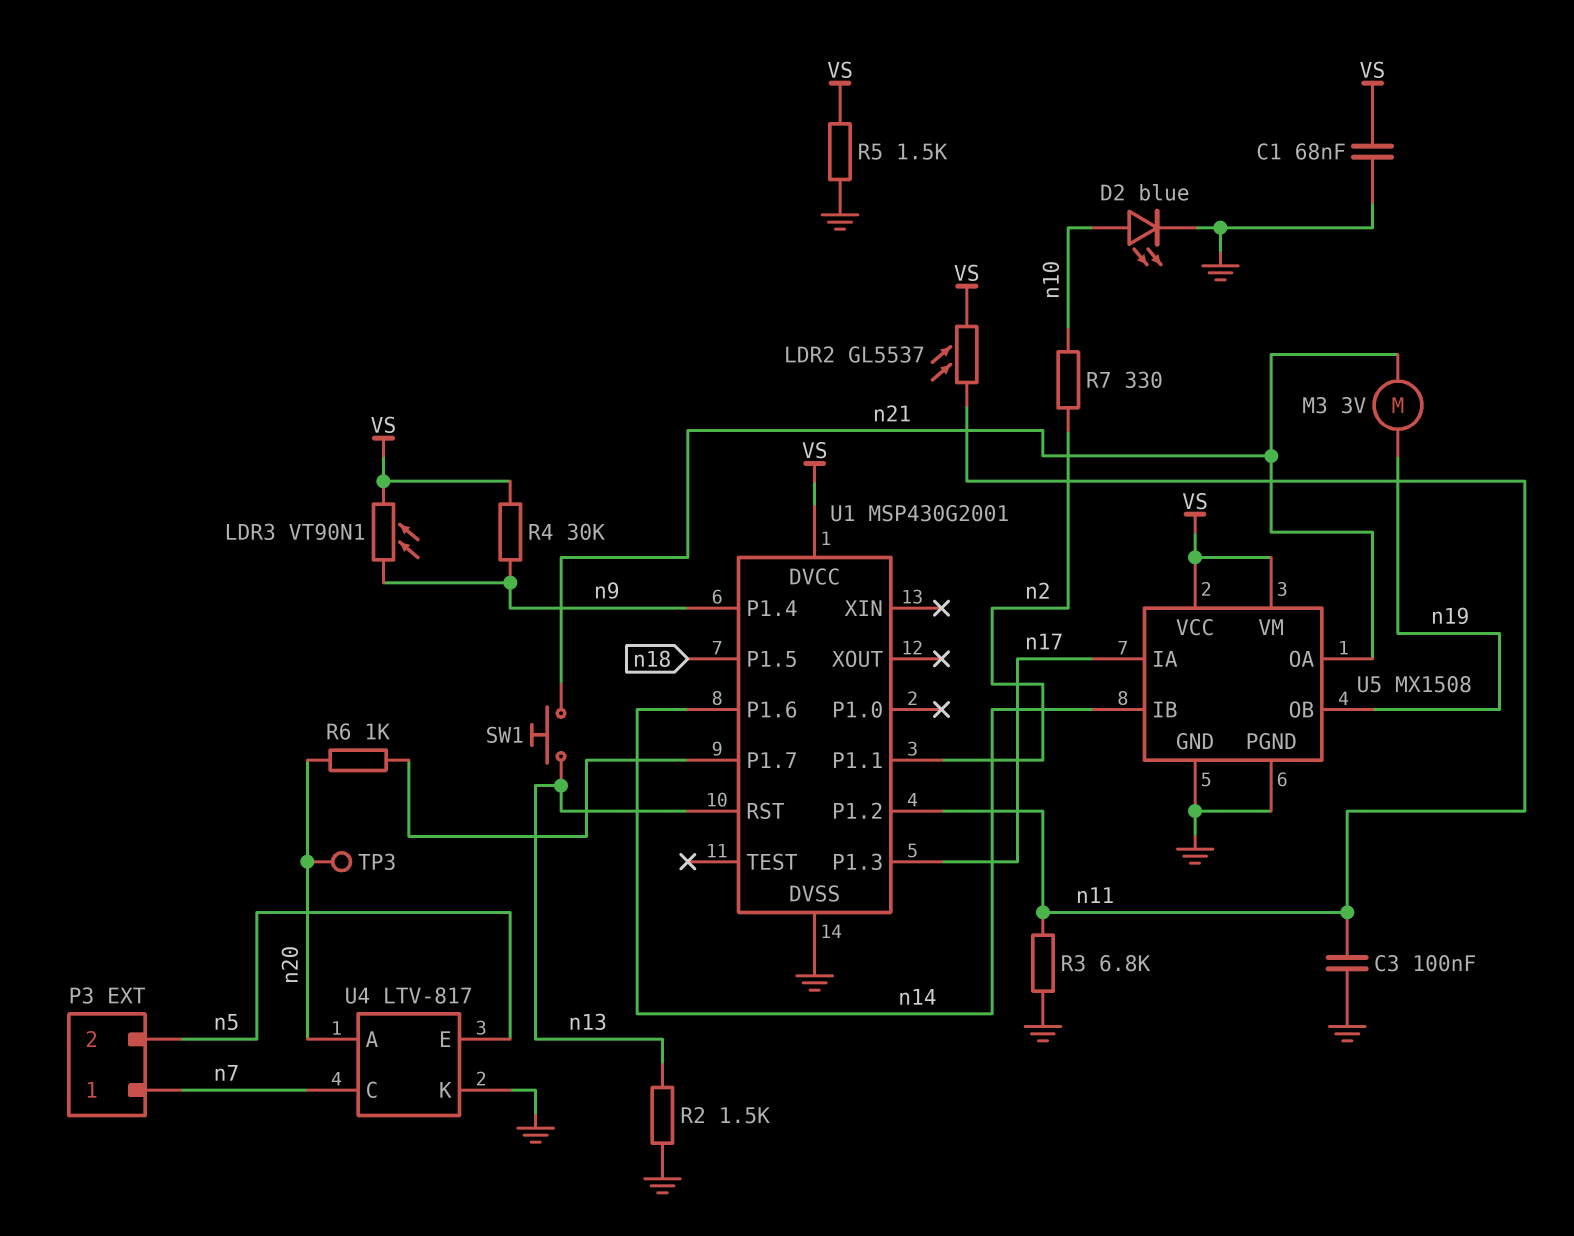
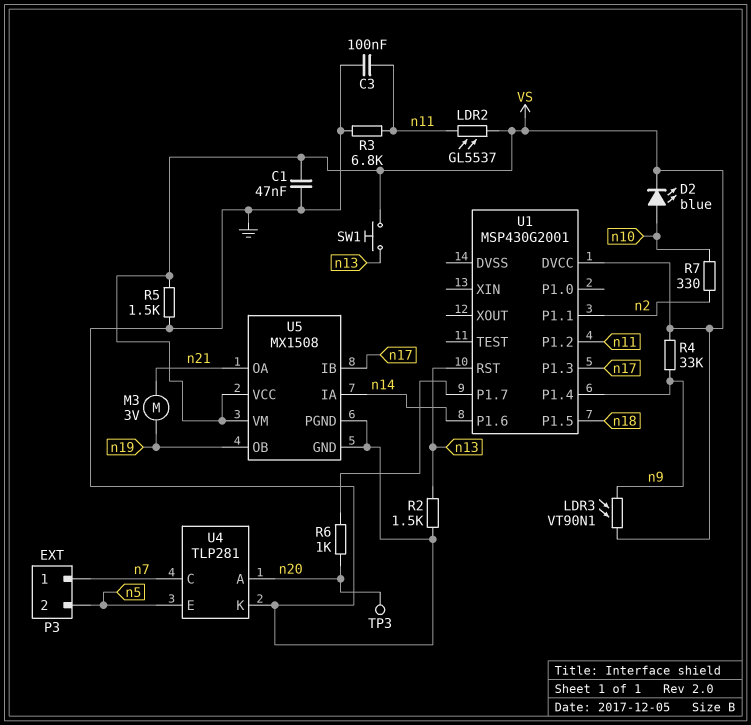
C1: 68nF (GND, VS) -> 47nF (GND, VS)
D2: LED blue (A n10, K GND) -> LED blue (A n10, K VS)
R4: 30k (VS, n9) -> 33k (VS, n9)
SW1: button (n13, n21) -> button (VS, n13)
U1 pin DVSS: GND -> none
U4: LTV-817 -> TLP281
U5 pin IA: n17 -> n14
U5 pin IB: n14 -> n17

